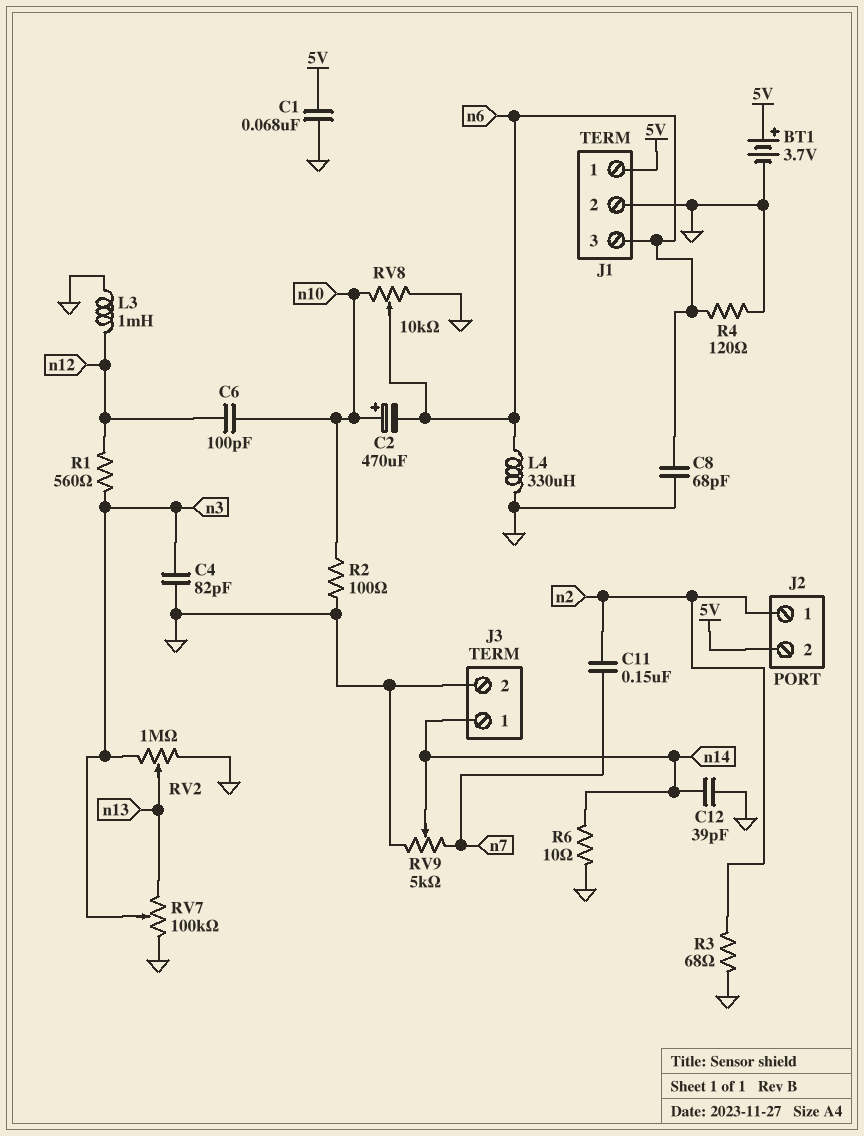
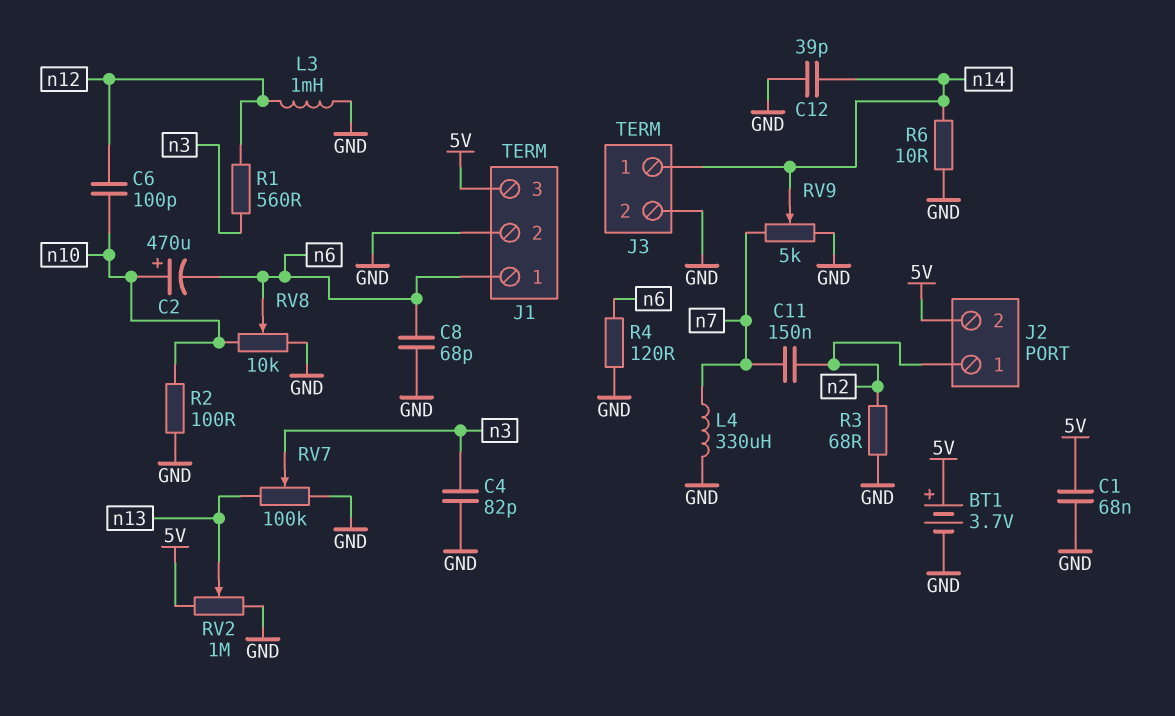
J1 pin 1: 5V -> n6
J1 pin 3: n6 -> 5V
L4: 330uH (GND, n6) -> 330uH (GND, n7)
RV2: 1M (GND, n3, wiper n13) -> 1M (5V, GND, wiper n13)

